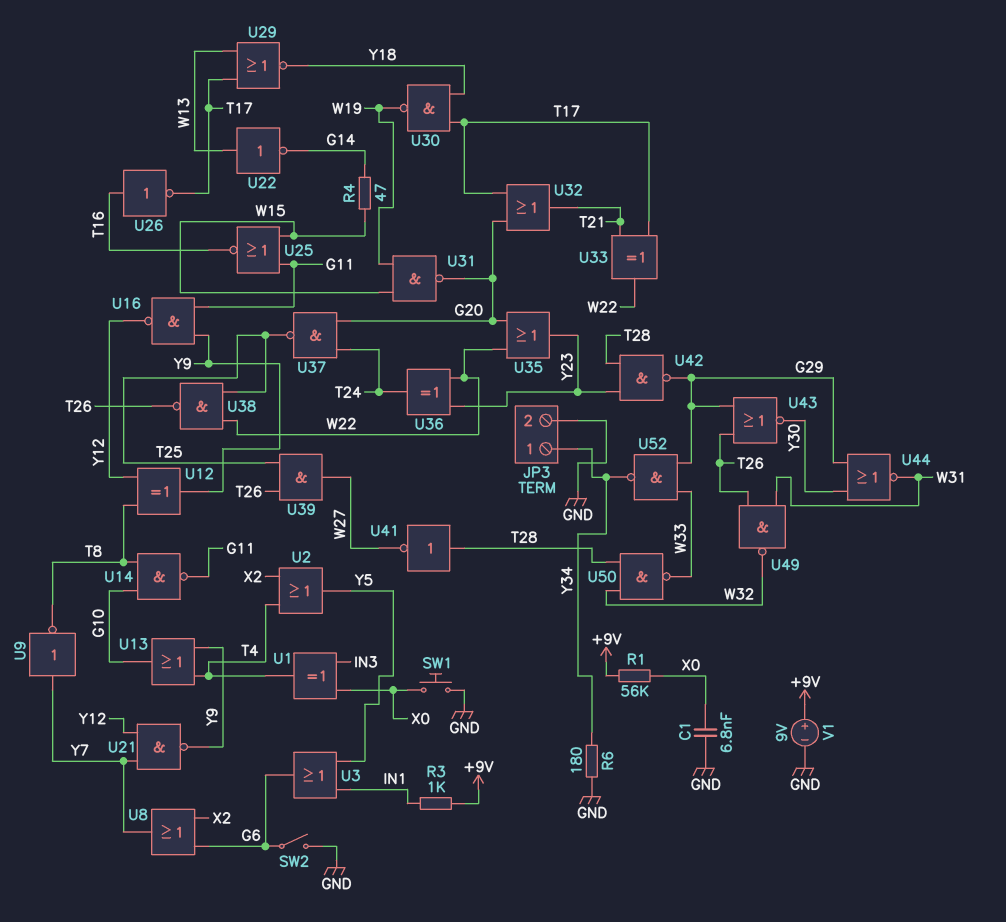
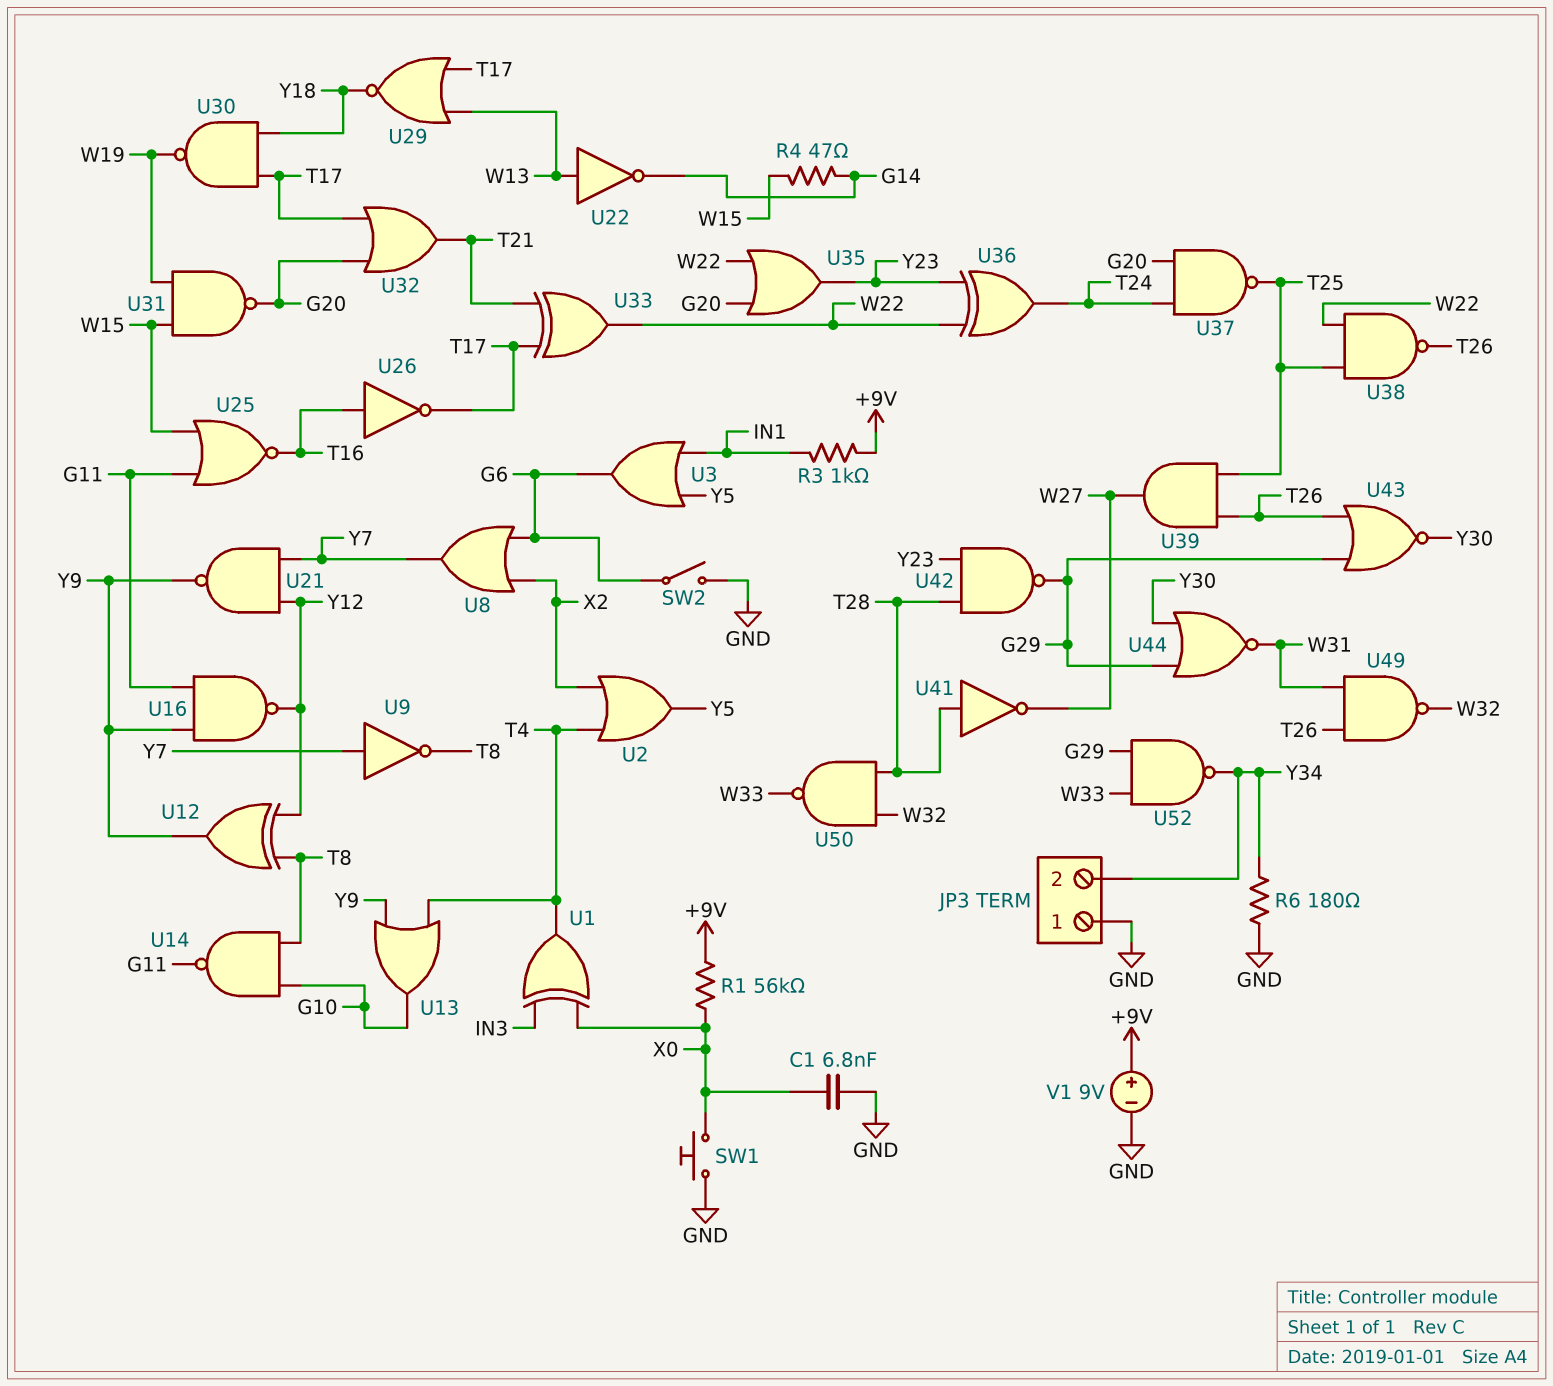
JP3 pin 1: Y34 -> GND
JP3 pin 2: GND -> Y34

